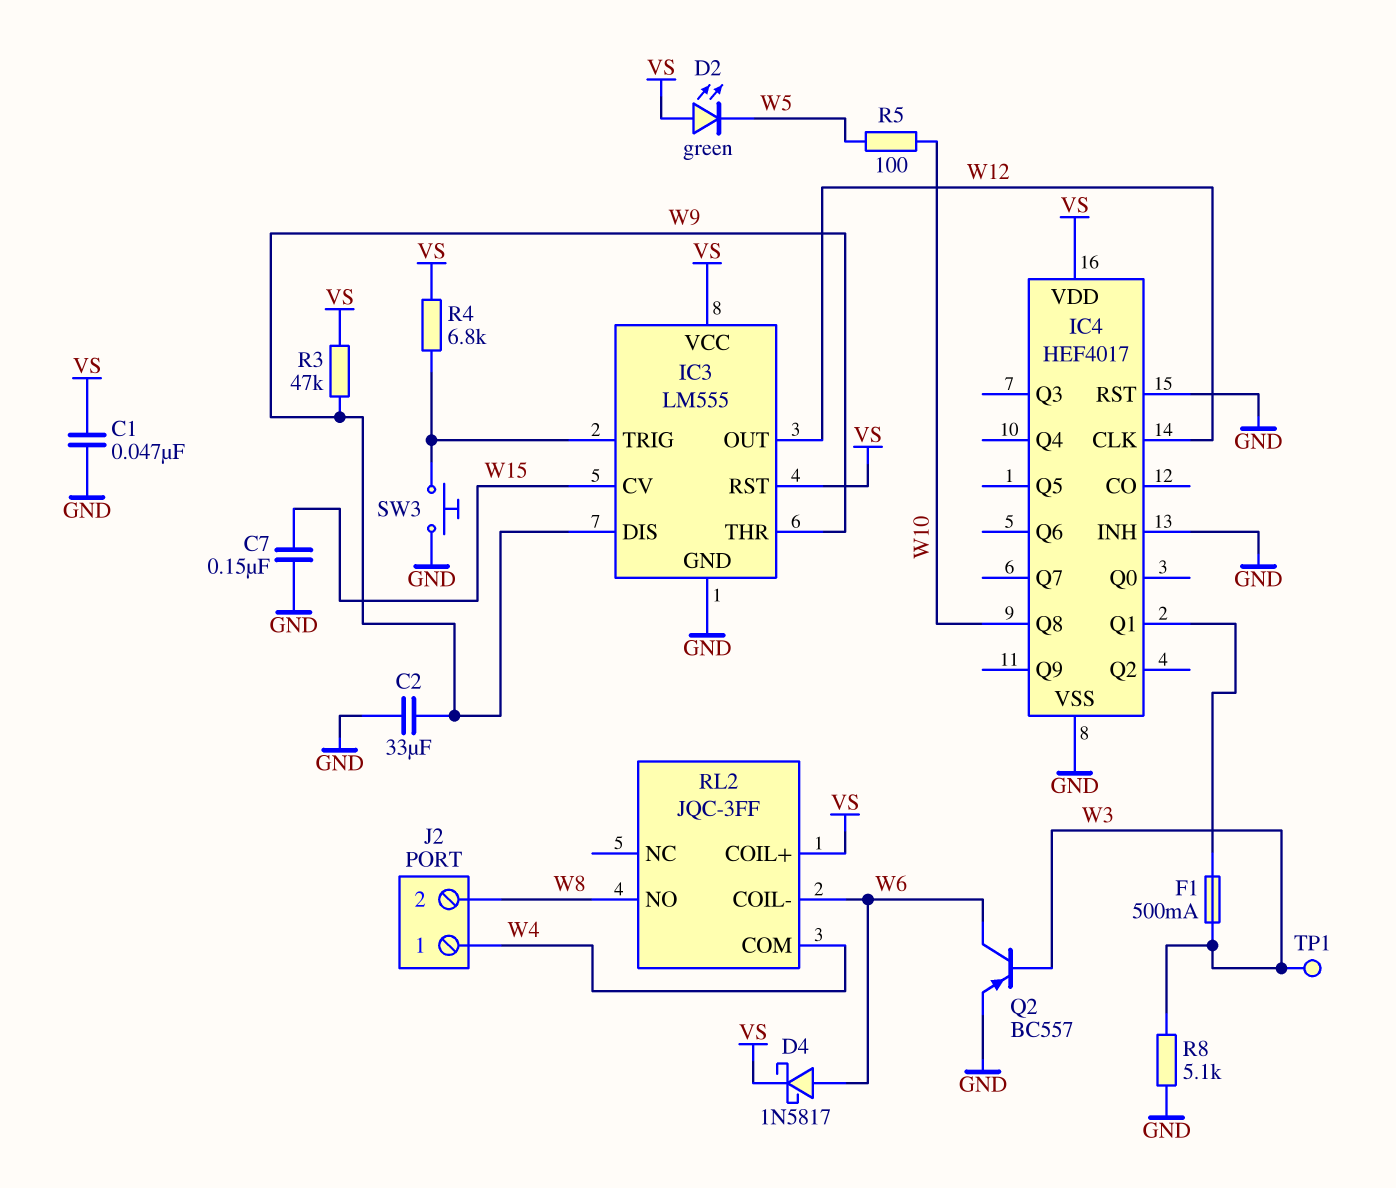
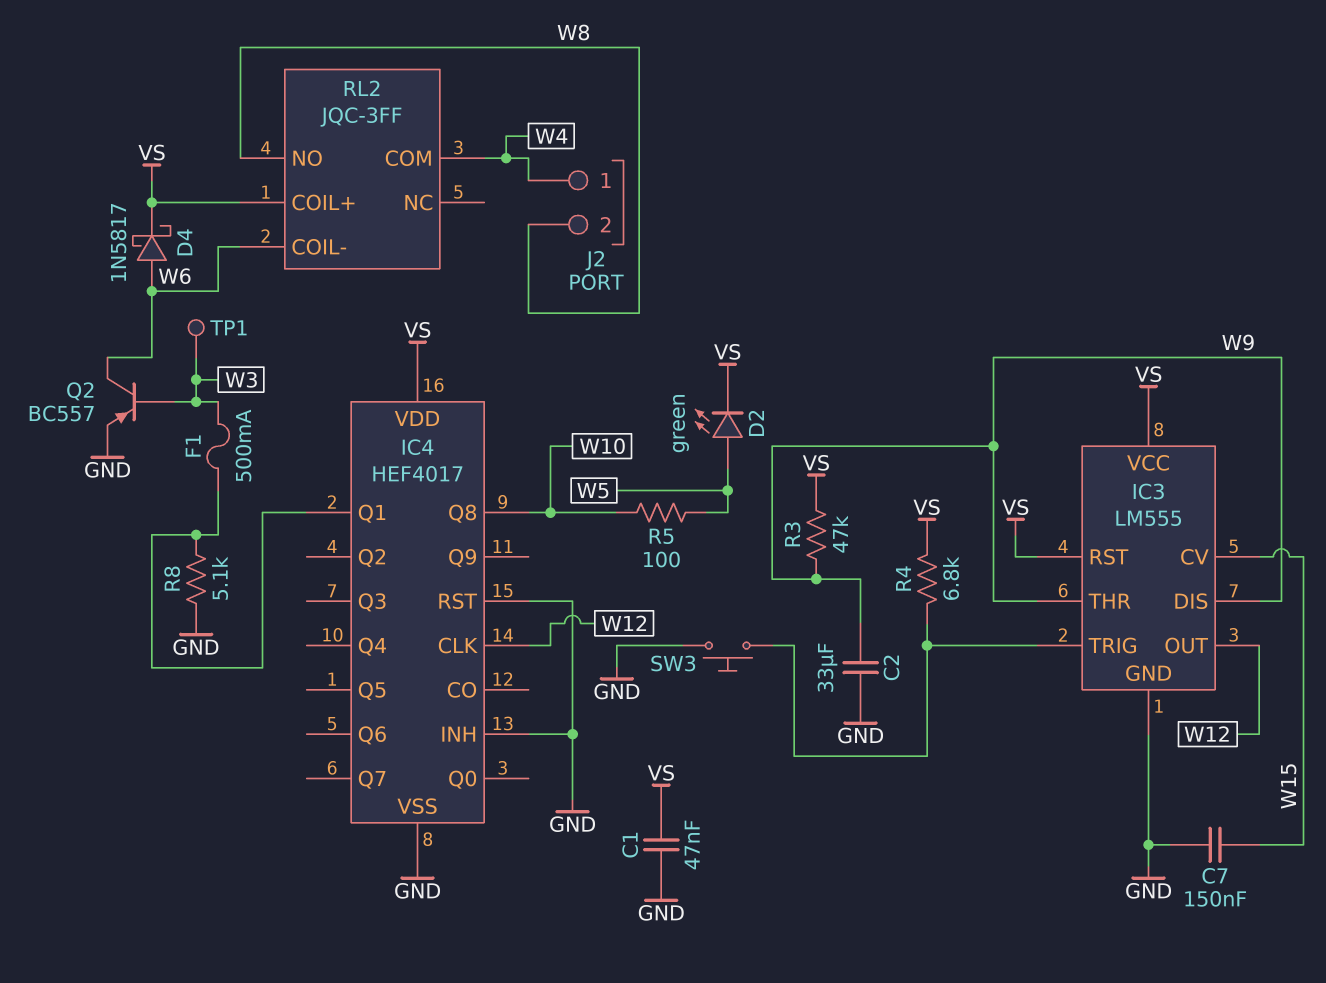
D2: LED green (A VS, K W5) -> LED green (A W5, K VS)
R8: 5.1k (GND, W3) -> 5.1k (GND, IC4/Q1)

